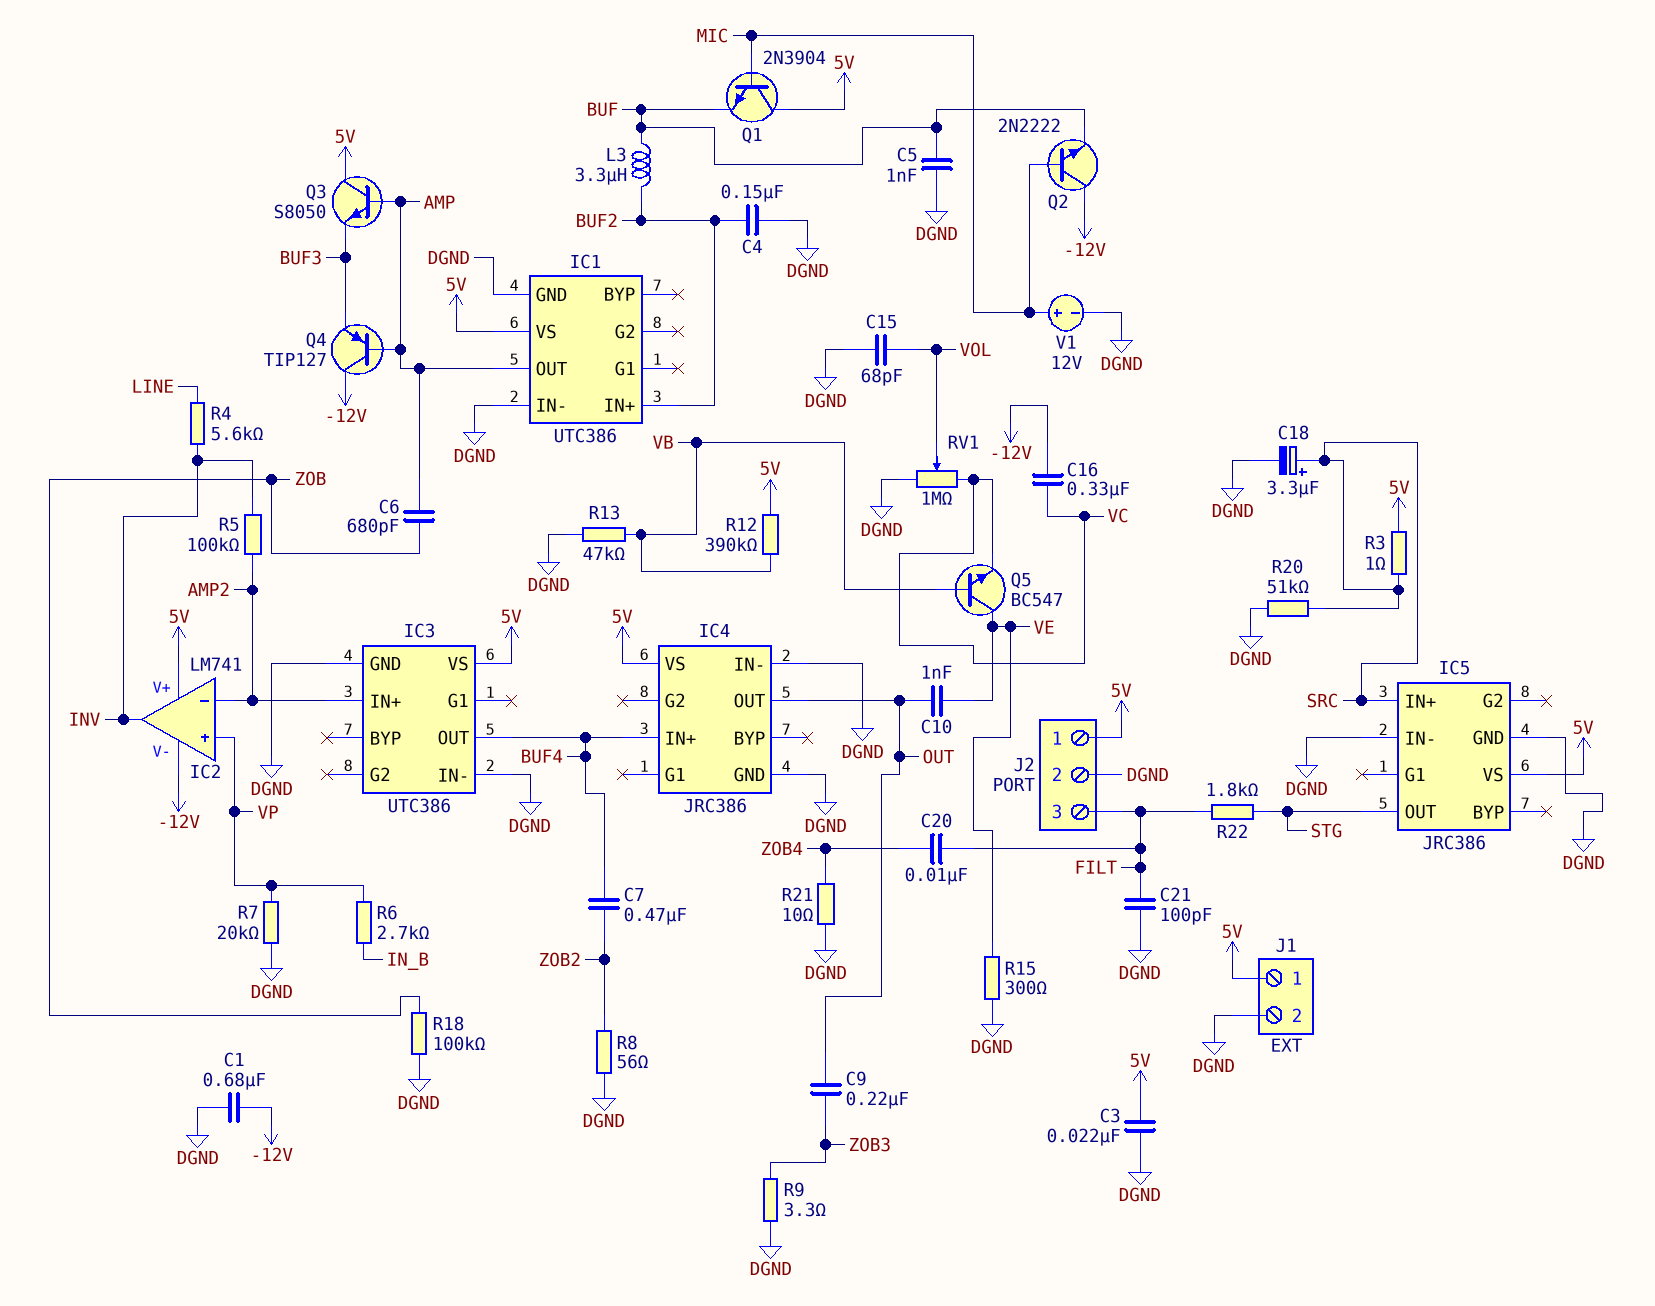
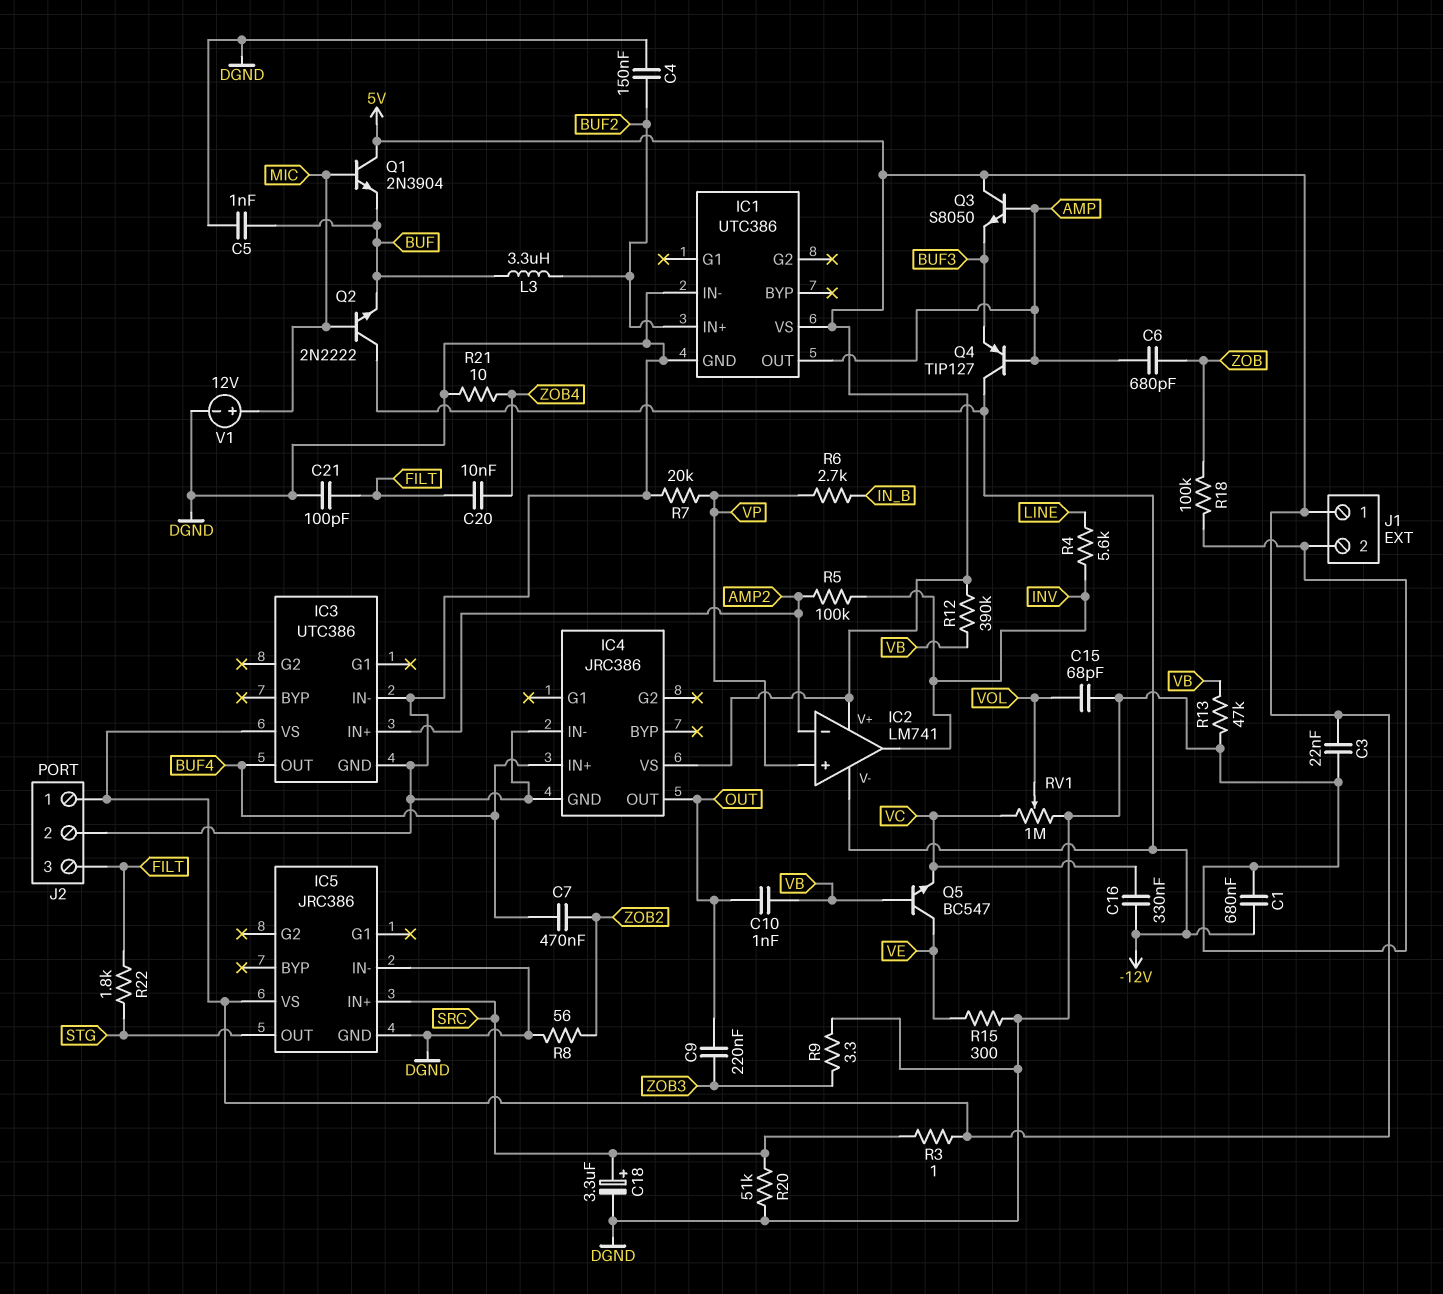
C10: 1nF (OUT, VE) -> 1nF (OUT, VB)

